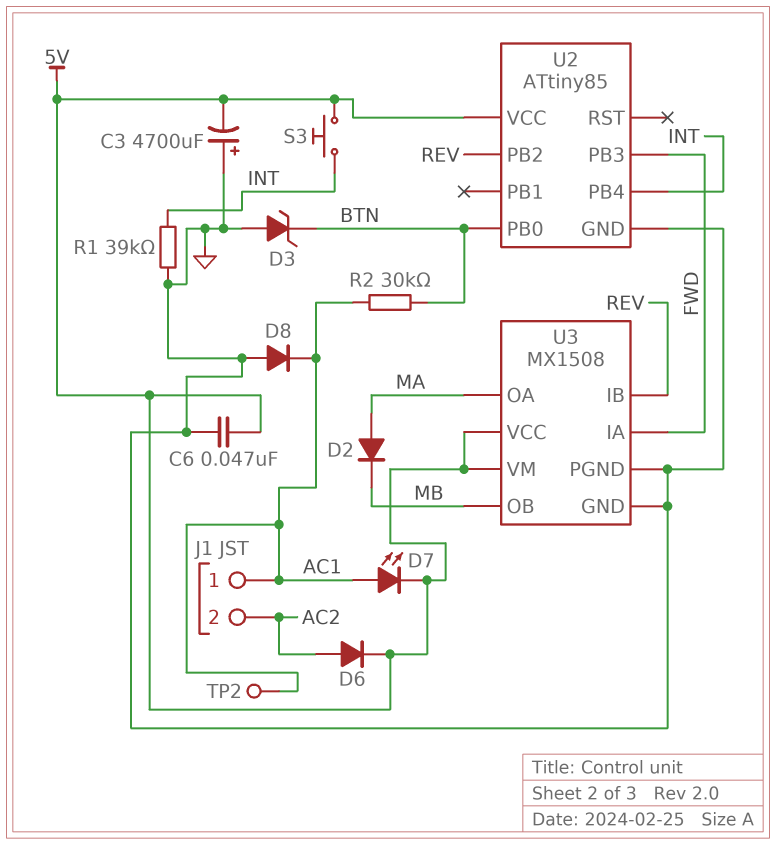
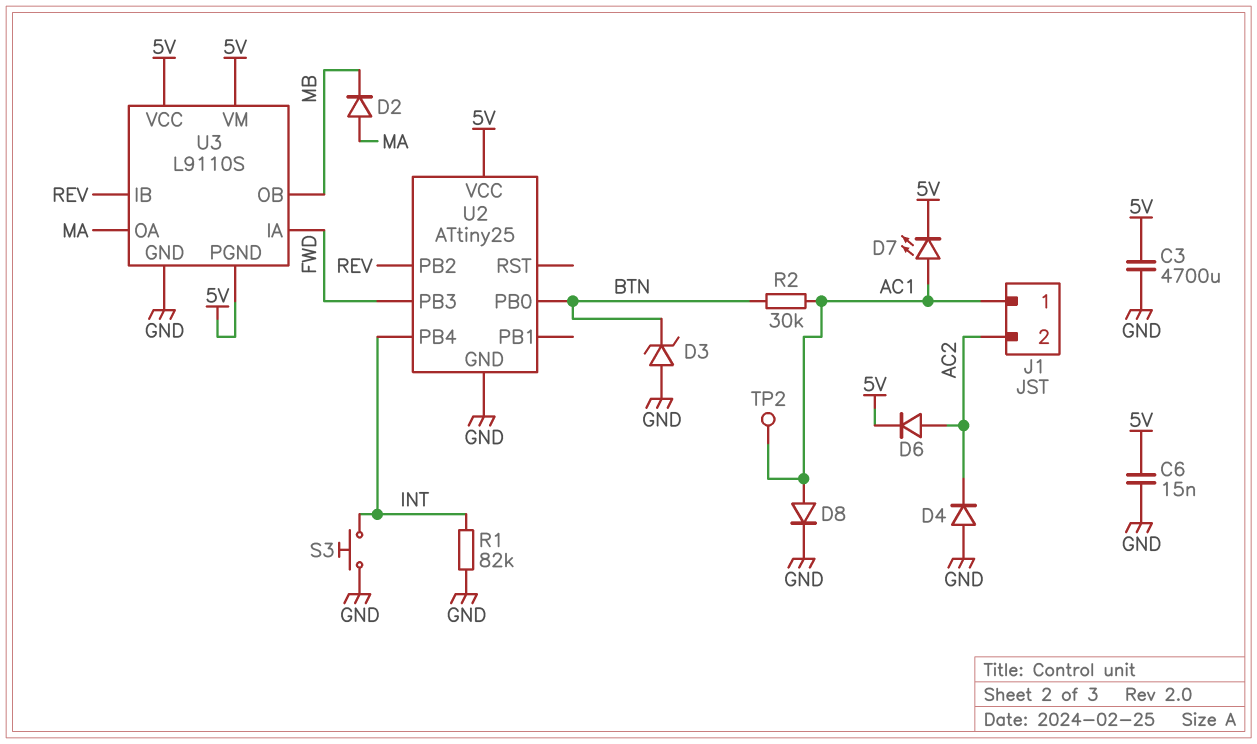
C3: 4700uF (plus GND, minus 5V) -> 4700uF (5V, GND)
C6: 47nF (5V, GND) -> 15nF (5V, GND)
D4: none -> diode (A GND, K AC2)
D8: diode (A GND, K AC1) -> diode (A AC1, K GND)
R1: 39k (GND, INT) -> 82k (GND, INT)
S3: button (5V, INT) -> button (GND, INT)
U2: ATtiny85 -> ATtiny25
U3: MX1508 -> L9110S
U3 pin PGND: GND -> 5V

